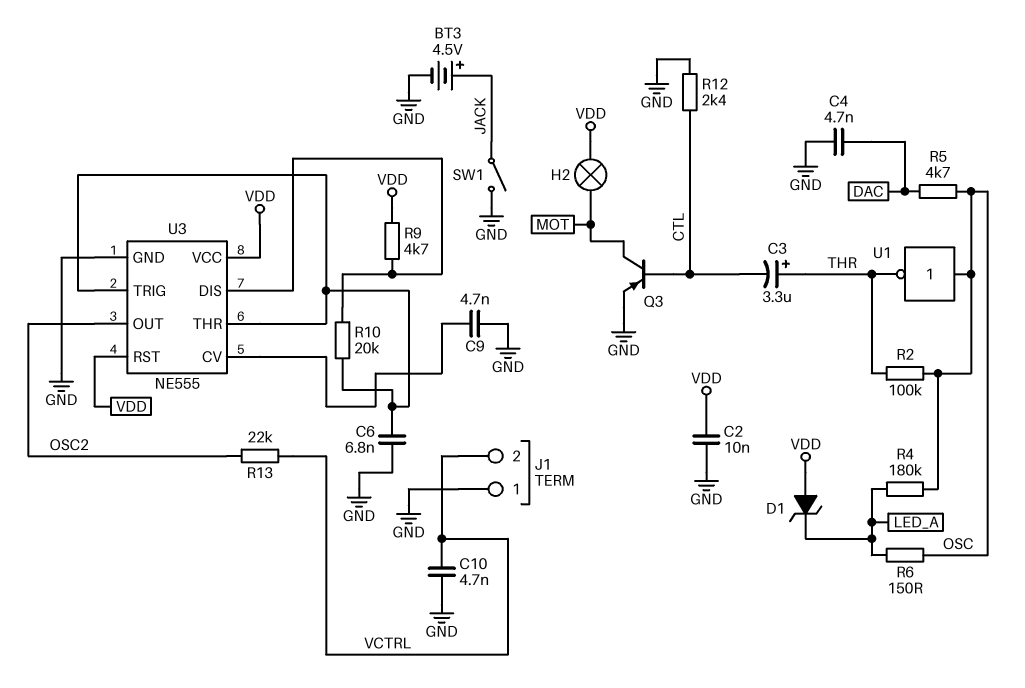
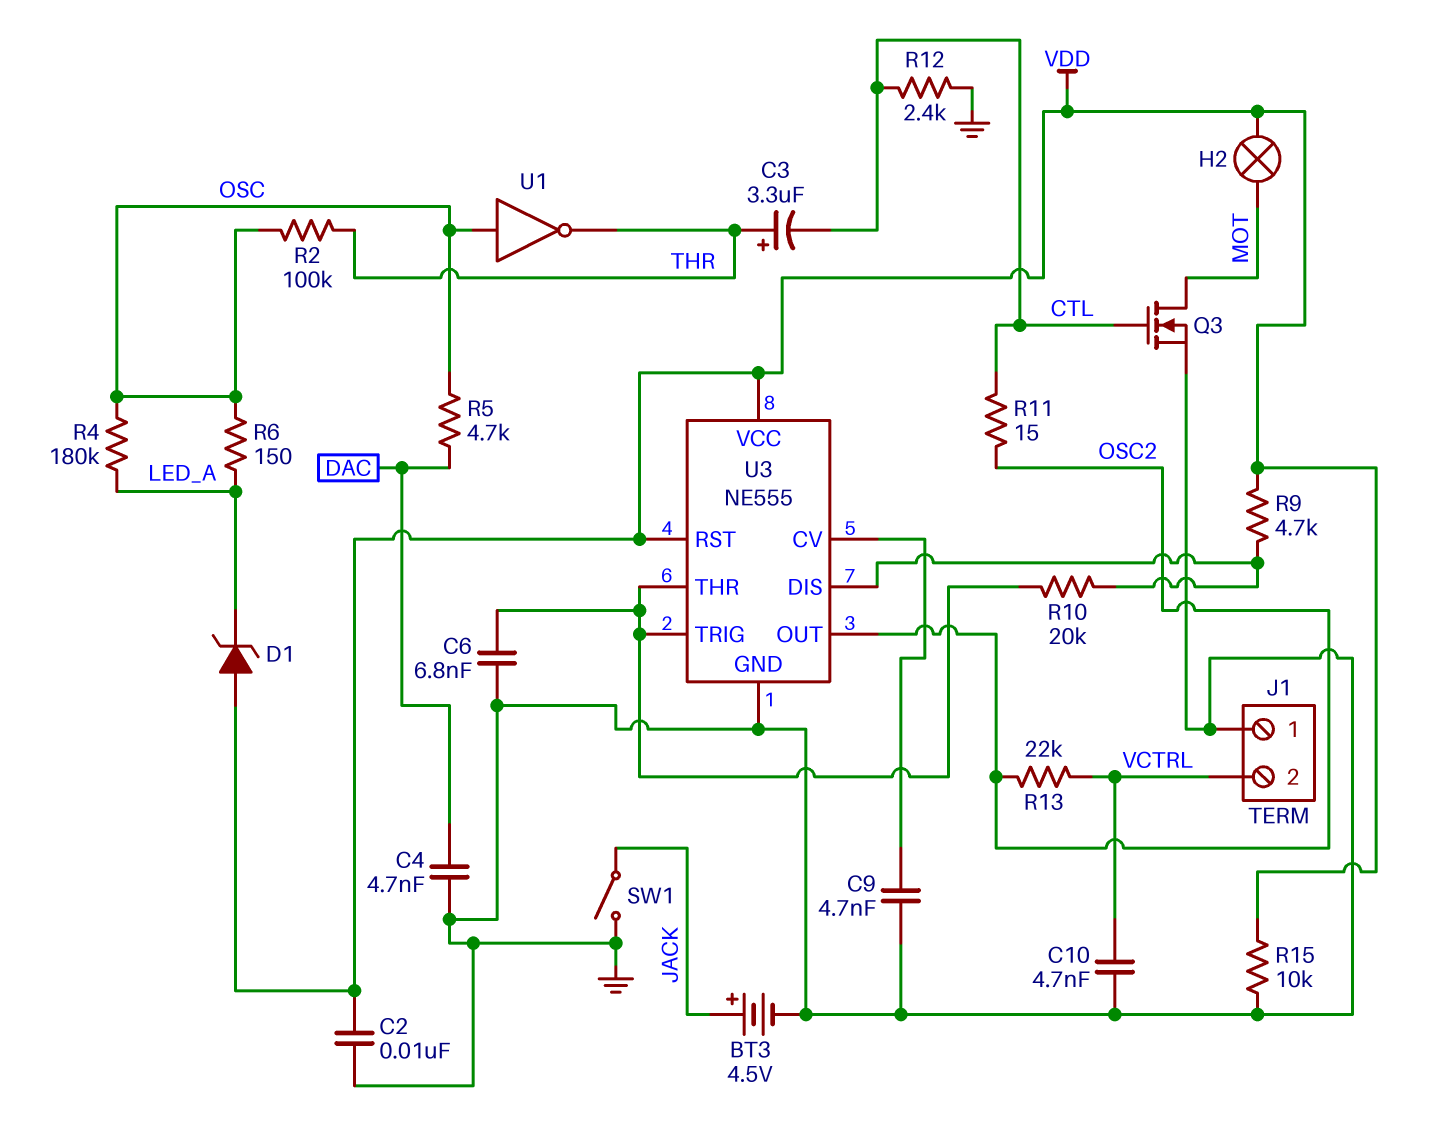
Q3: PNP (B CTL, C MOT, E GND) -> NMOS (G CTL, D MOT, S GND)
R11: none -> 15 (CTL, OSC2)
R15: none -> 10k (GND, VDD)

